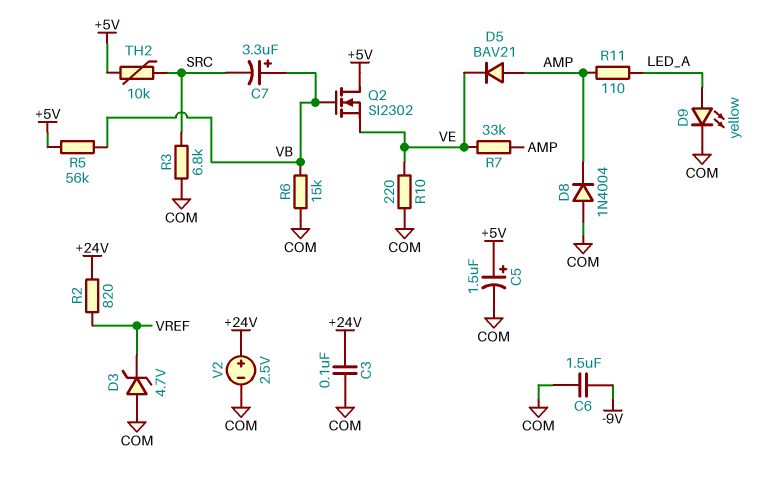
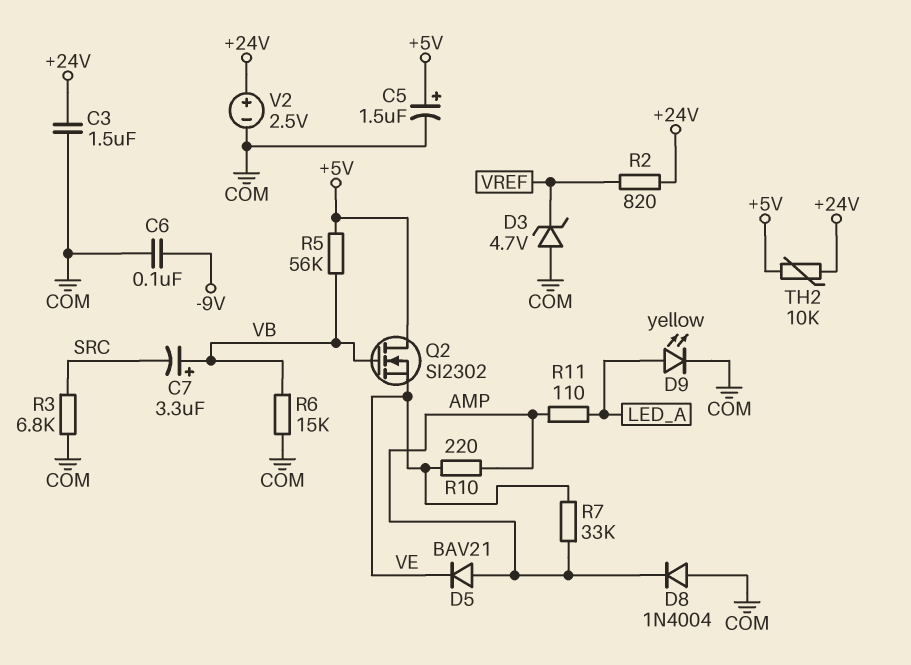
C3: 100nF (+24V, COM) -> 1.5uF (+24V, COM)
C6: 1.5uF (-9V, COM) -> 100nF (-9V, COM)
R10: 220 (COM, VE) -> 220 (AMP, VE)
TH2: 10k (+5V, SRC) -> 10k (+5V, +24V)

